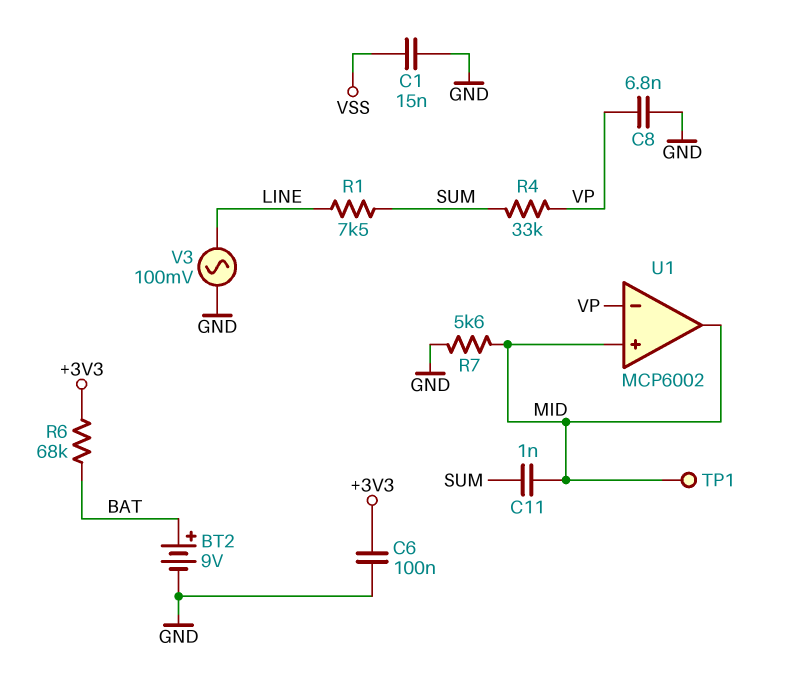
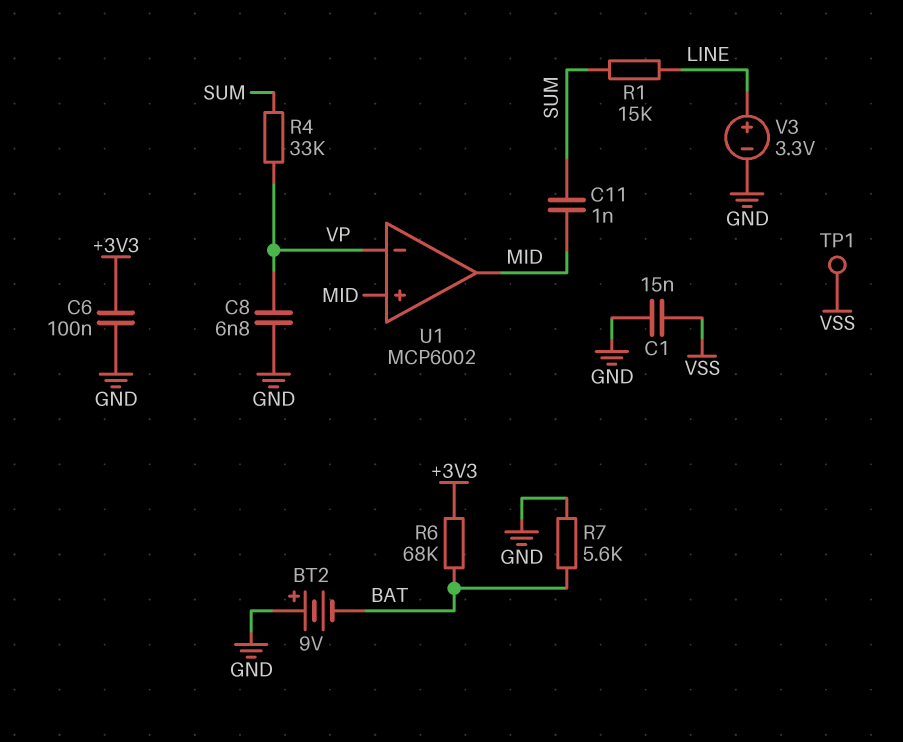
BT2: 9V (plus BAT, minus GND) -> 9V (plus GND, minus BAT)
R1: 7.5k (LINE, SUM) -> 15k (LINE, SUM)
R7: 5.6k (GND, MID) -> 5.6k (BAT, GND)
TP1: test point (MID) -> test point (VSS)
V3: AC 100mV (GND, LINE) -> 3.3V (plus LINE, minus GND)

